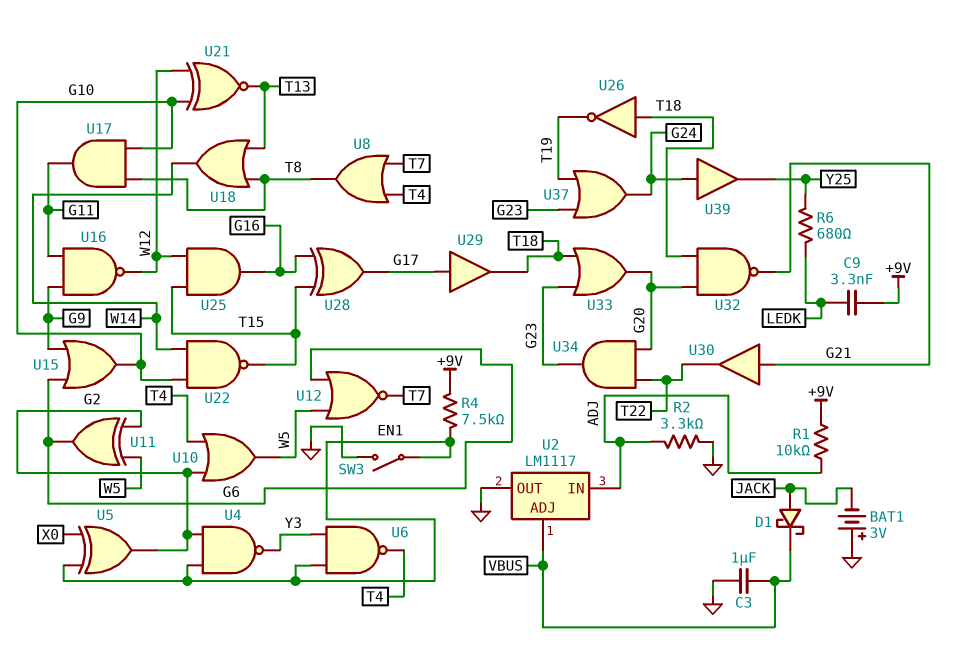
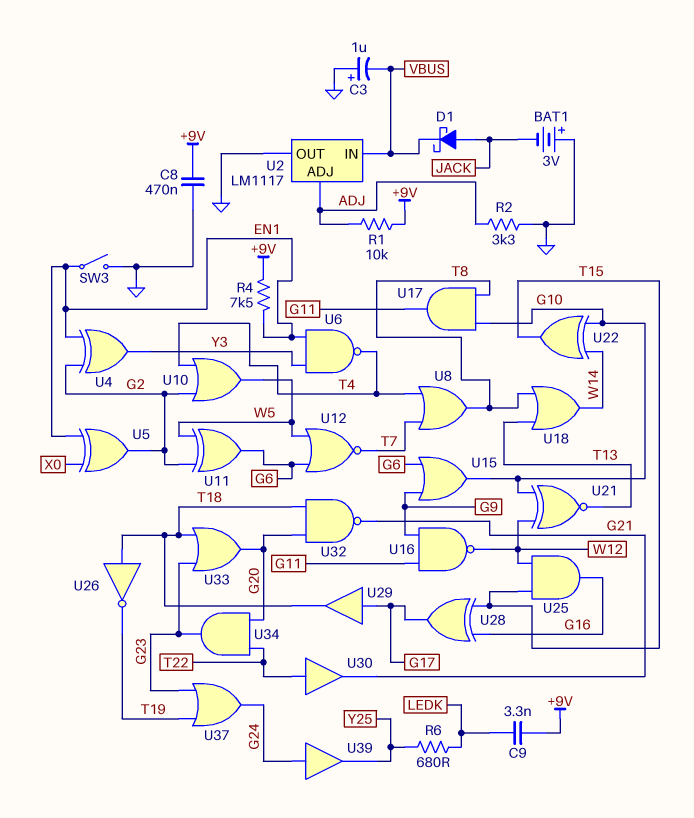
C3: 1uF (GND, VBUS) -> 1uF (plus GND, minus VBUS)
C8: none -> 470nF (+9V, GND)
U2 pin ADJ: VBUS -> ADJ
U2 pin IN: ADJ -> VBUS
U4: NAND (in EN1, in G2, out Y3) -> XOR (in EN1, in G2, out Y3)
U22: NAND (in G10, in W14, out T15) -> XOR (in G10, in W14, out T15)
U30: buffer (in G21, out T22) -> buffer (in T22, out G21)

